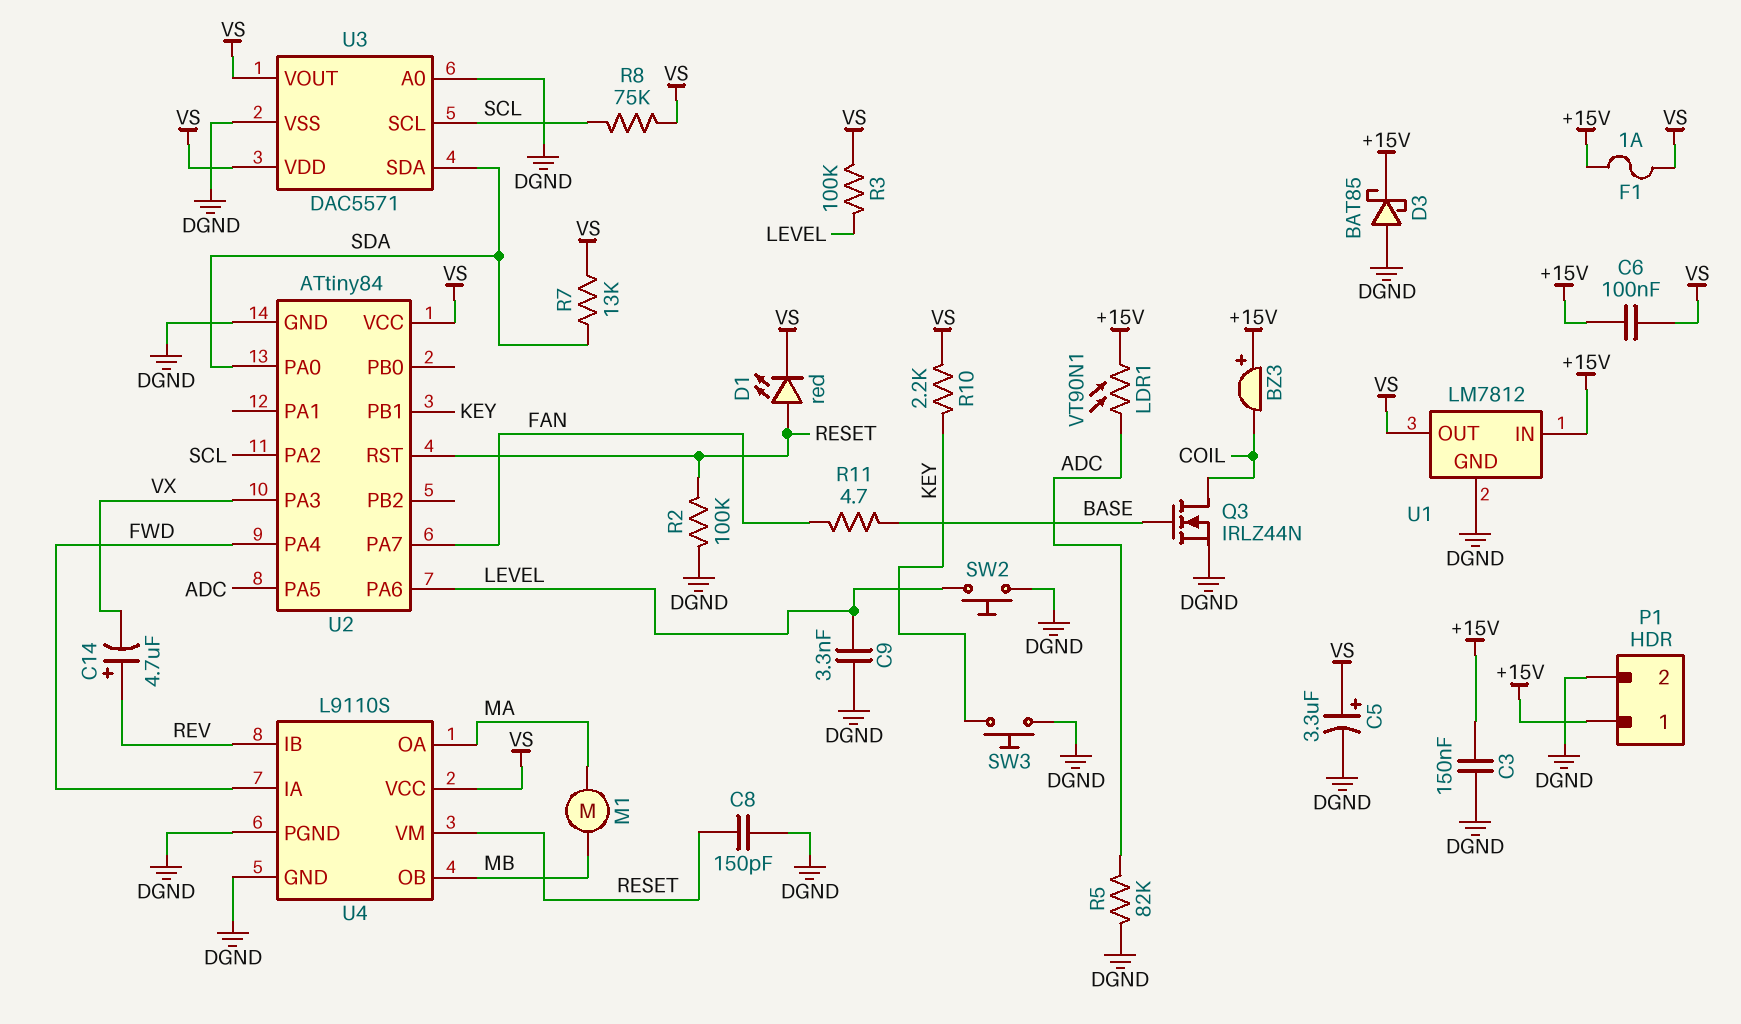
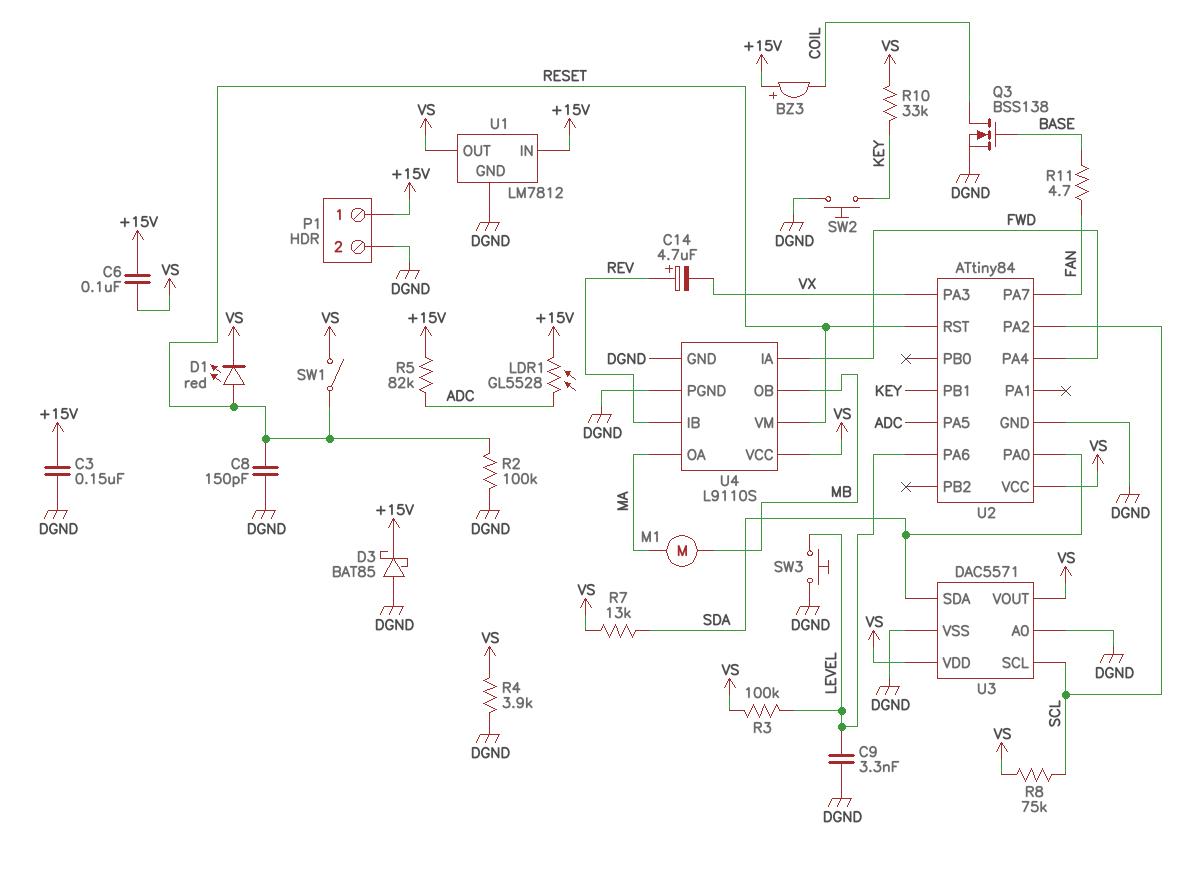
C5: 3.3uF (plus VS, minus DGND) -> none
F1: 1A (+15V, VS) -> none
LDR1: VT90N1 (+15V, ADC) -> GL5528 (+15V, ADC)
Q3: NMOS IRLZ44N (G BASE, D COIL, S DGND) -> NMOS BSS138 (G BASE, D COIL, S DGND)
R4: none -> 3.9k (DGND, VS)
R5: 82k (ADC, DGND) -> 82k (+15V, ADC)
R10: 2.2k (KEY, VS) -> 33k (KEY, VS)
SW1: none -> switch (RESET, VS)
SW2: button (DGND, LEVEL) -> button (DGND, KEY)
SW3: button (DGND, KEY) -> button (DGND, LEVEL)

